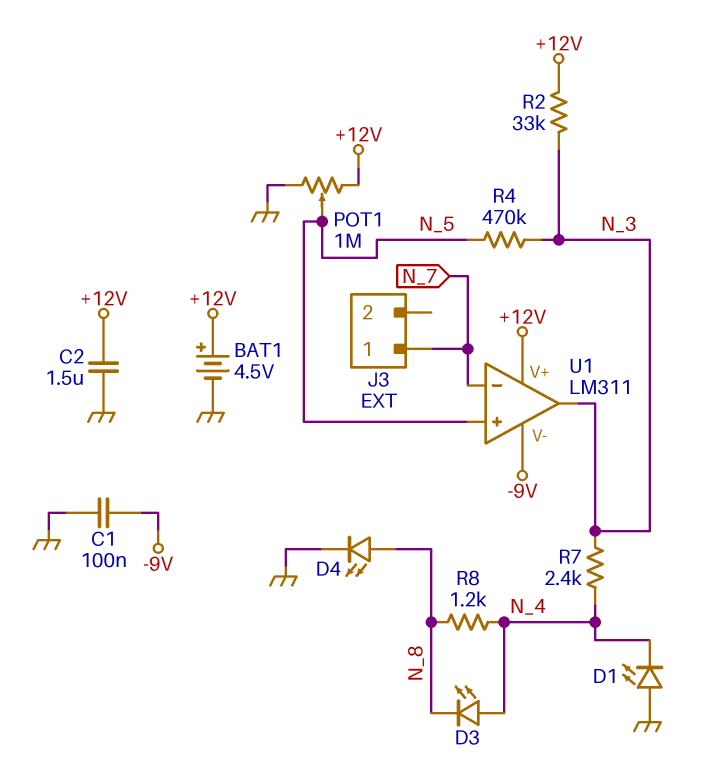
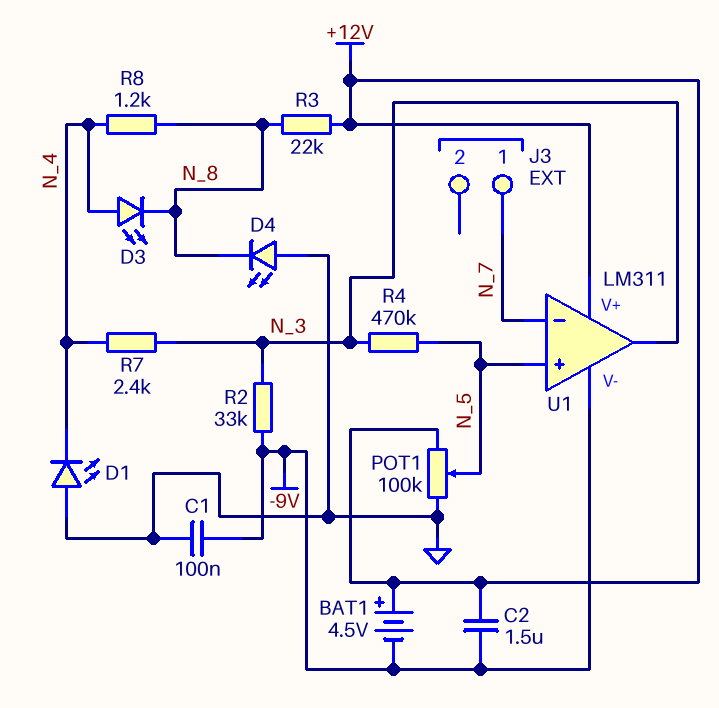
BAT1: 4.5V (plus +12V, minus GND) -> 4.5V (plus +12V, minus -9V)
C2: 1.5uF (+12V, GND) -> 1.5uF (+12V, -9V)
D4: LED (A N_8, K GND) -> LED (A GND, K N_8)
POT1: 1M (+12V, GND, wiper N_5) -> 100k (+12V, GND, wiper N_5)
R2: 33k (+12V, N_3) -> 33k (-9V, N_3)
R3: none -> 22k (+12V, N_8)

